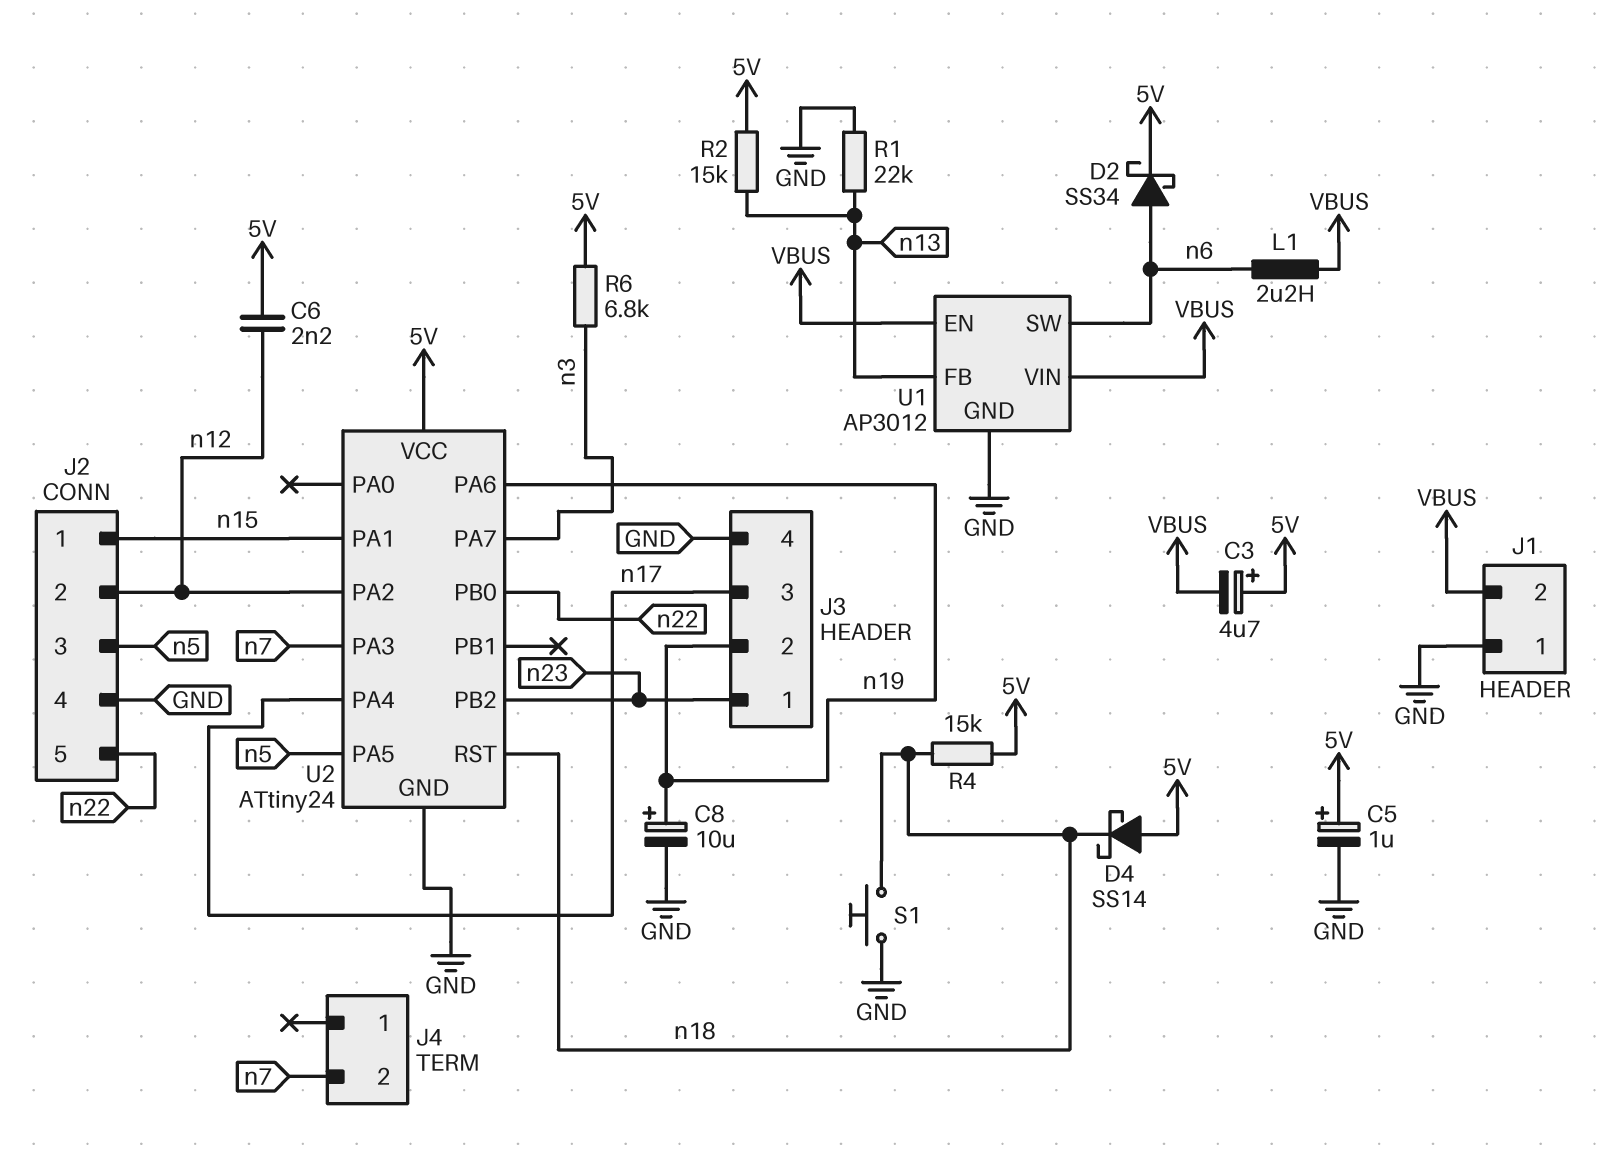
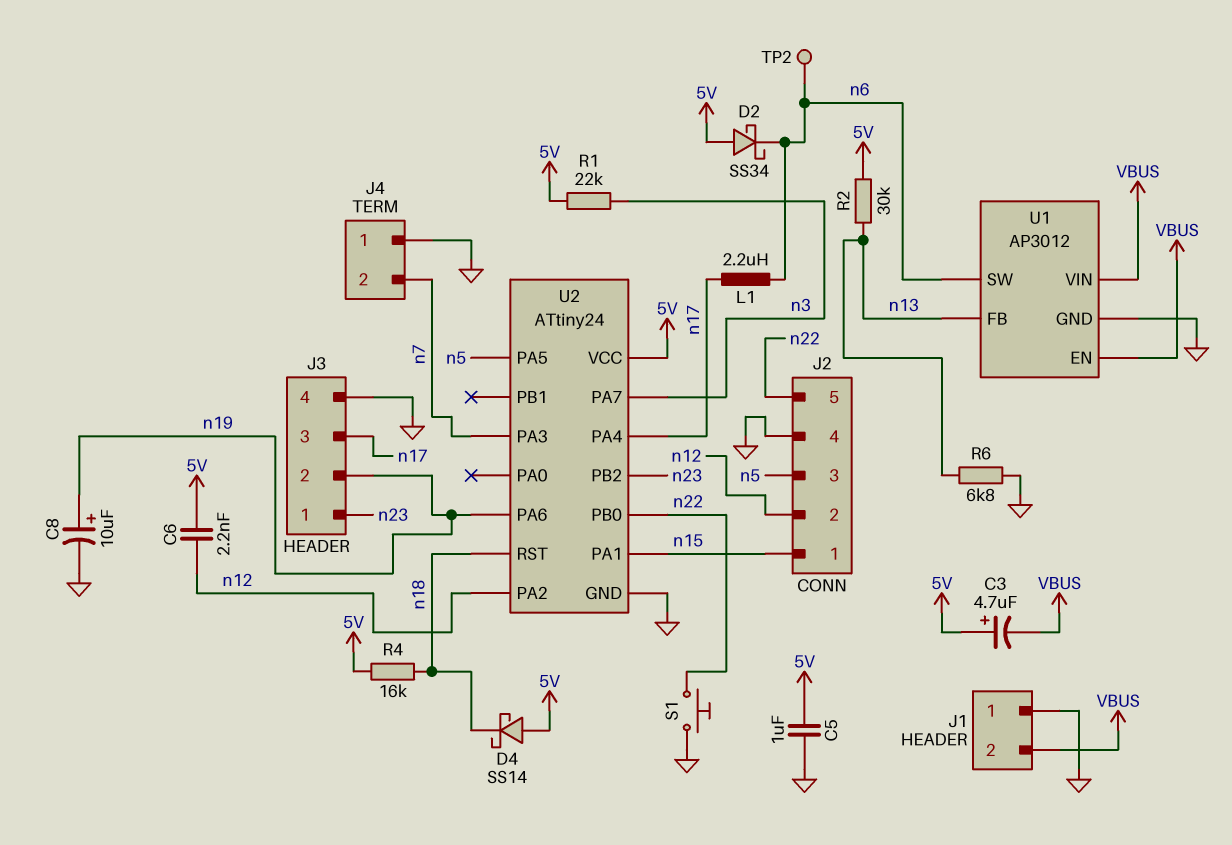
C5: 1uF (plus 5V, minus GND) -> 1uF (5V, GND)
D2: schottky SS34 (A n6, K 5V) -> schottky SS34 (A 5V, K n6)
J4 pin 1: none -> GND
L1: 2.2uH (VBUS, n6) -> 2.2uH (n6, n17)
R1: 22k (GND, n13) -> 22k (5V, n3)
R2: 15k (5V, n13) -> 30k (5V, n13)
R4: 15k (5V, n18) -> 16k (5V, n18)
R6: 6.8k (5V, n3) -> 6.8k (GND, n13)
S1: button (GND, n18) -> button (GND, n22)
TP2: none -> test point (n6)

